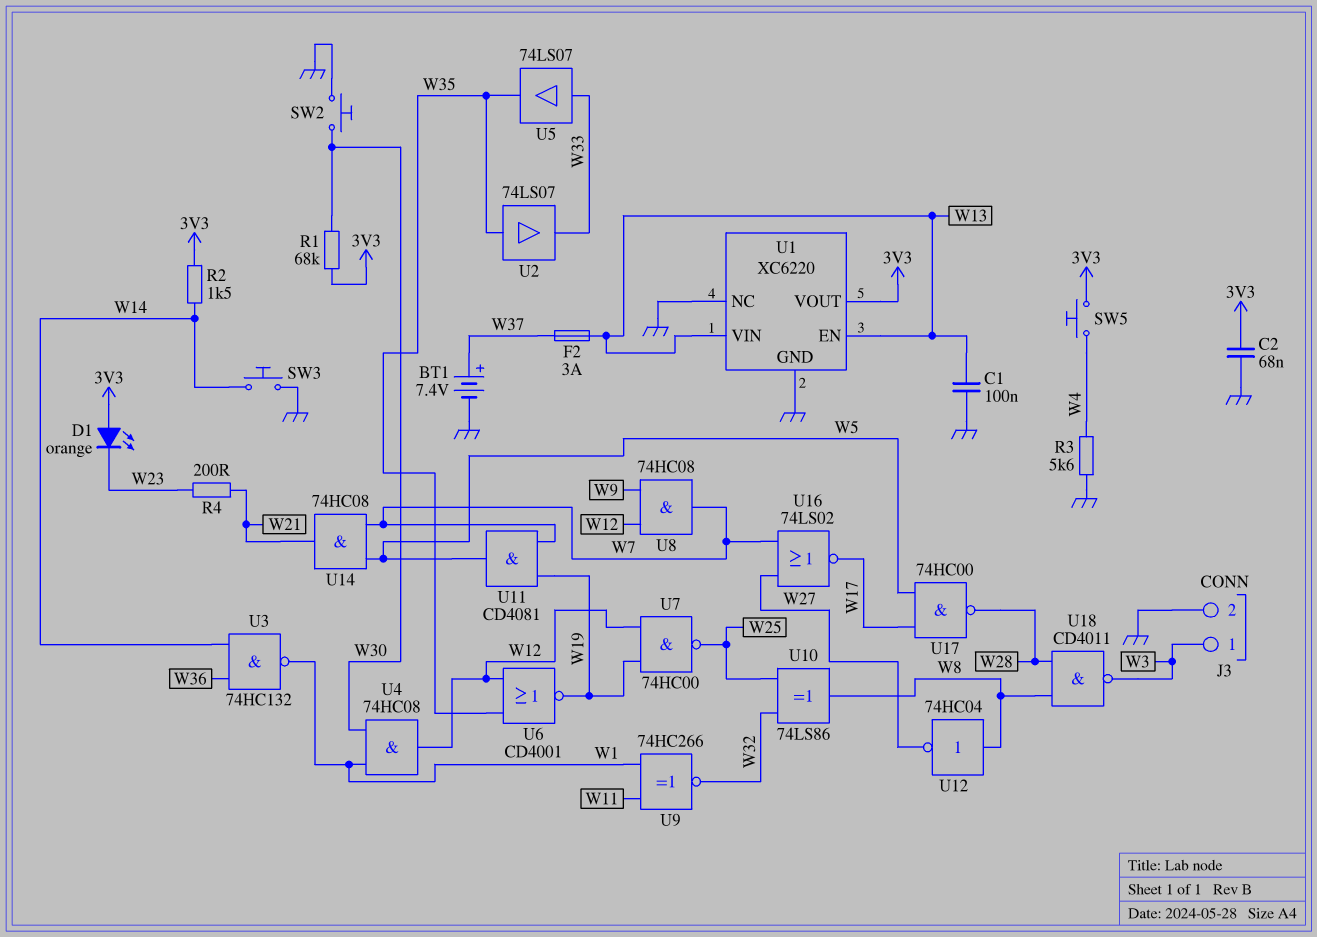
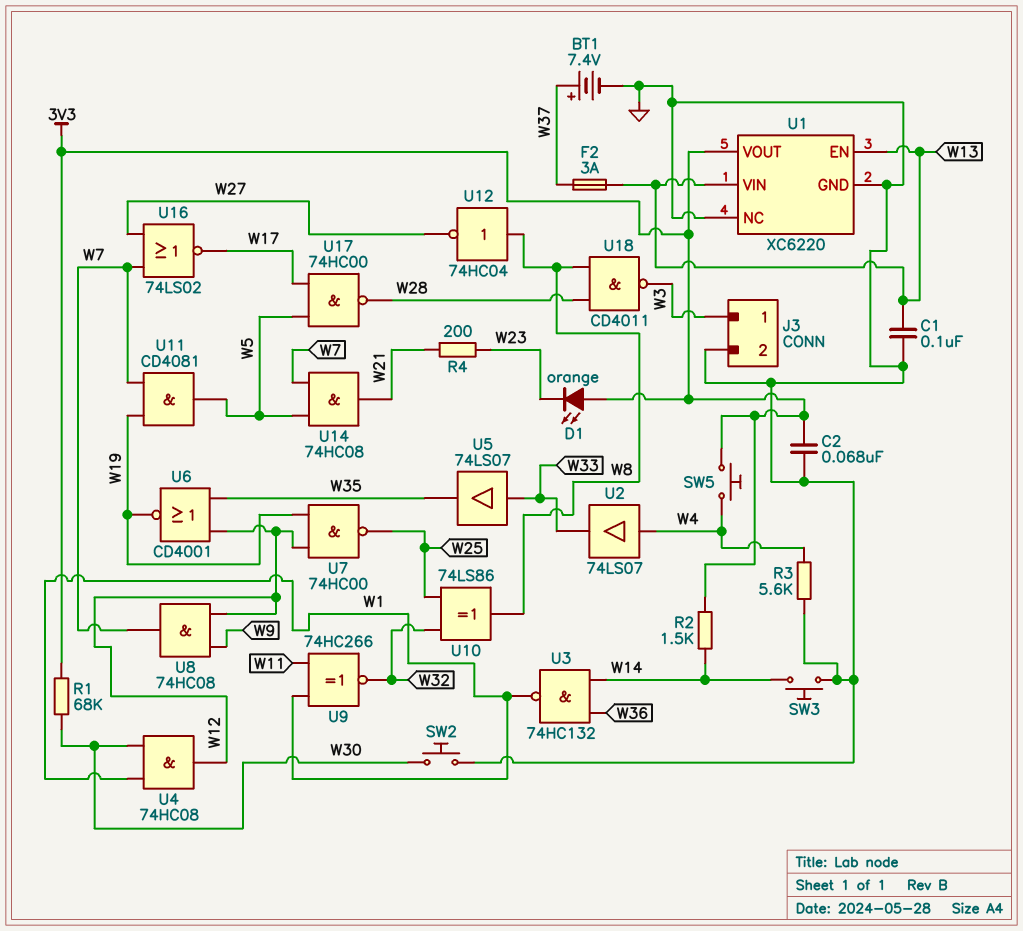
U2: buffer 74LS07 (in W35, out W33) -> buffer 74LS07 (in W4, out W33)

